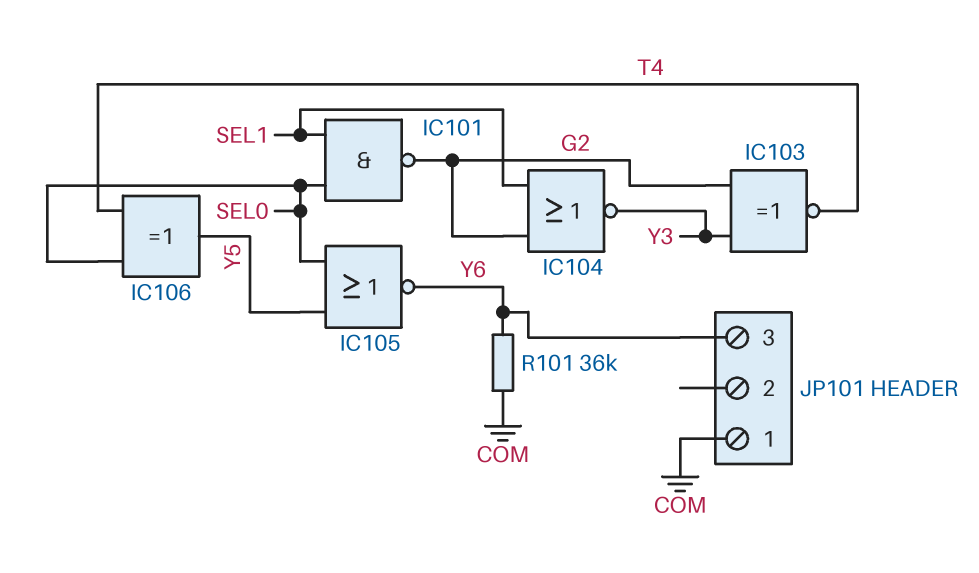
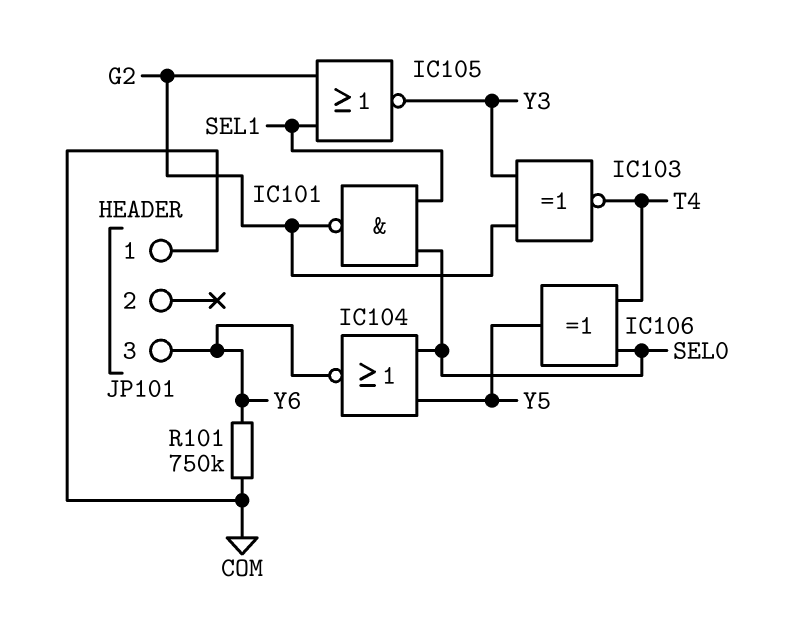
IC104: NOR (in G2, in SEL1, out Y3) -> NOR (in SEL0, in Y5, out Y6)
IC105: NOR (in SEL0, in Y5, out Y6) -> NOR (in G2, in SEL1, out Y3)
R101: 36k (COM, Y6) -> 750k (COM, Y6)

